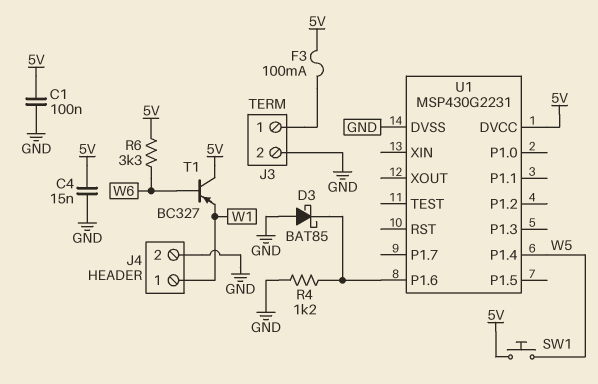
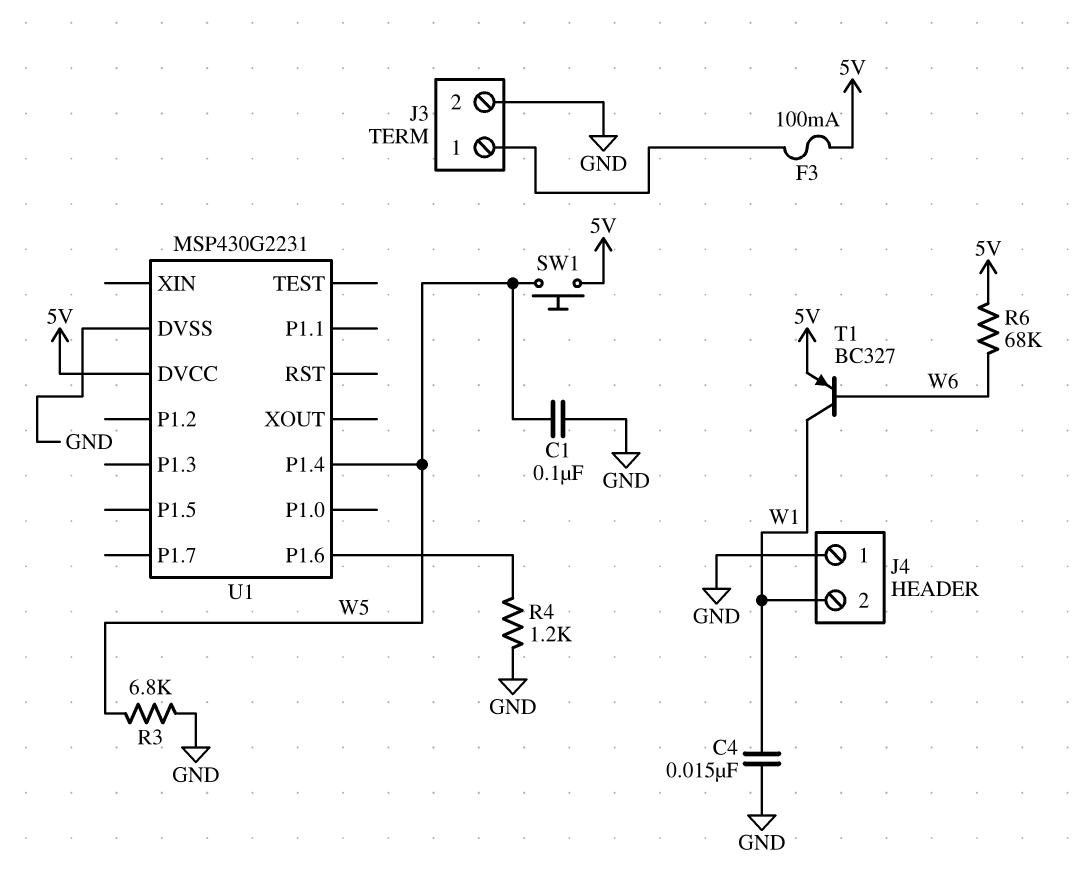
C1: 100nF (5V, GND) -> 100nF (GND, W5)
C4: 15nF (5V, GND) -> 15nF (GND, W1)
D3: schottky BAT85 (A GND, K U1/P1.6) -> none
J4 pin 1: W1 -> GND
J4 pin 2: GND -> W1
R3: none -> 6.8k (GND, W5)
R6: 3.3k (5V, W6) -> 68k (5V, W6)
T1: PNP BC327 (B W6, C 5V, E W1) -> PNP BC327 (B W6, C W1, E 5V)

